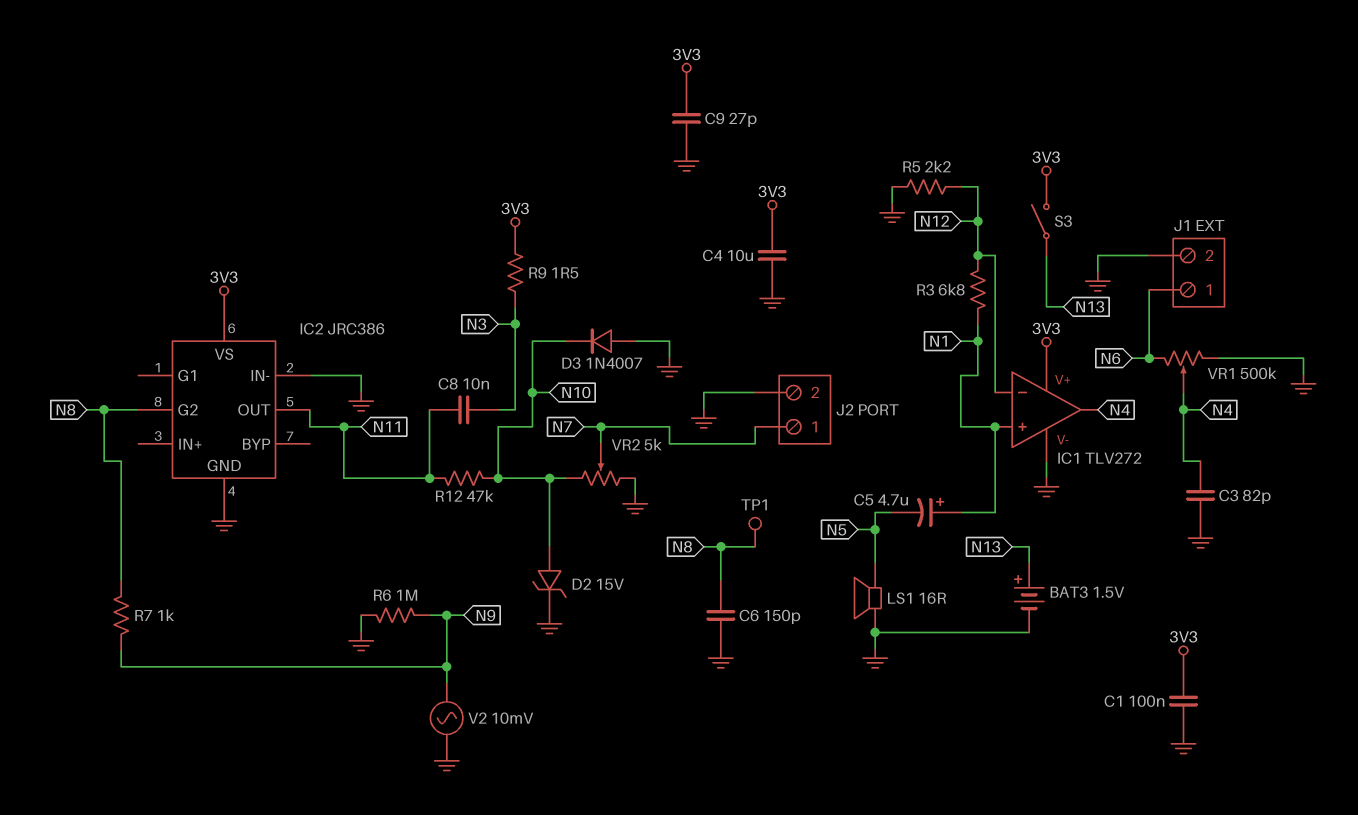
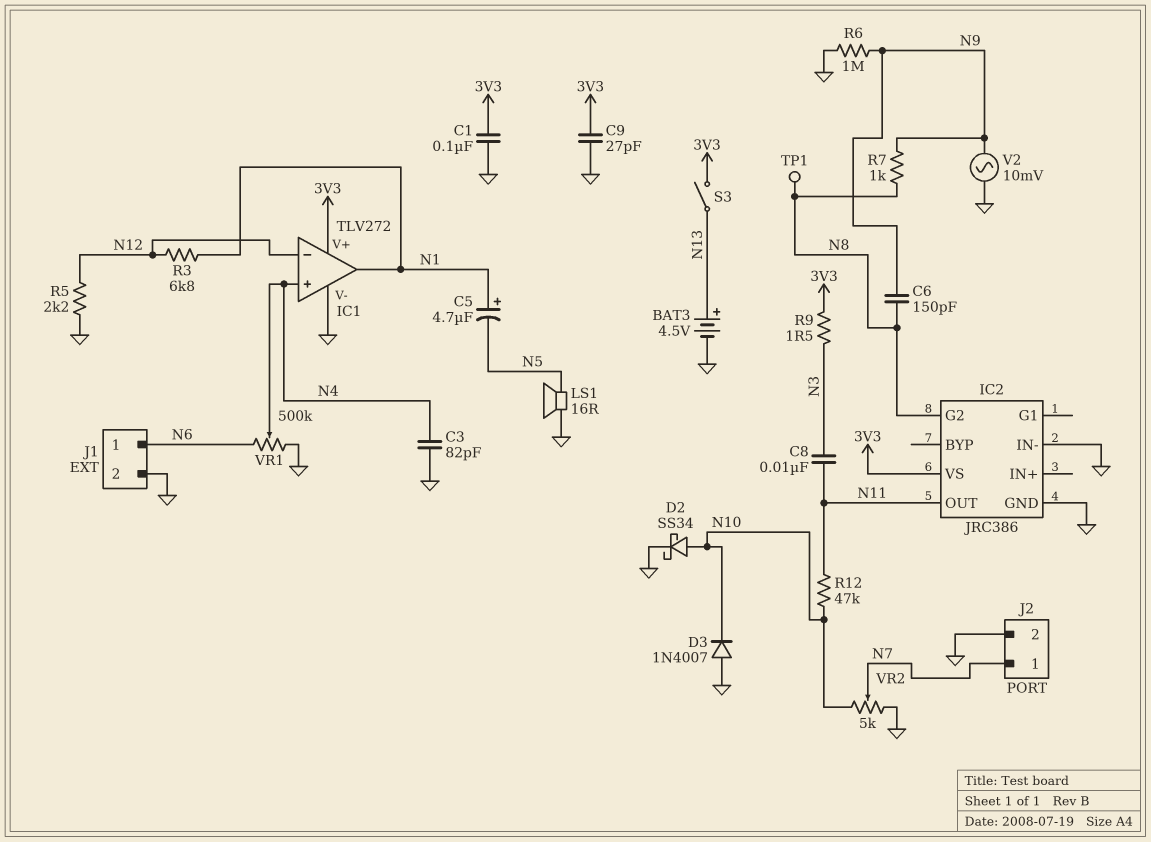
BAT3: 1.5V (plus N13, minus GND) -> 4.5V (plus N13, minus GND)
C4: 10uF (3V3, GND) -> none
C6: 150pF (GND, N8) -> 150pF (N8, N9)
D2: zener 15V (A N10, K GND) -> schottky SS34 (A N10, K GND)
IC1 pin in+: N1 -> N4
IC1 pin out: N4 -> N1

